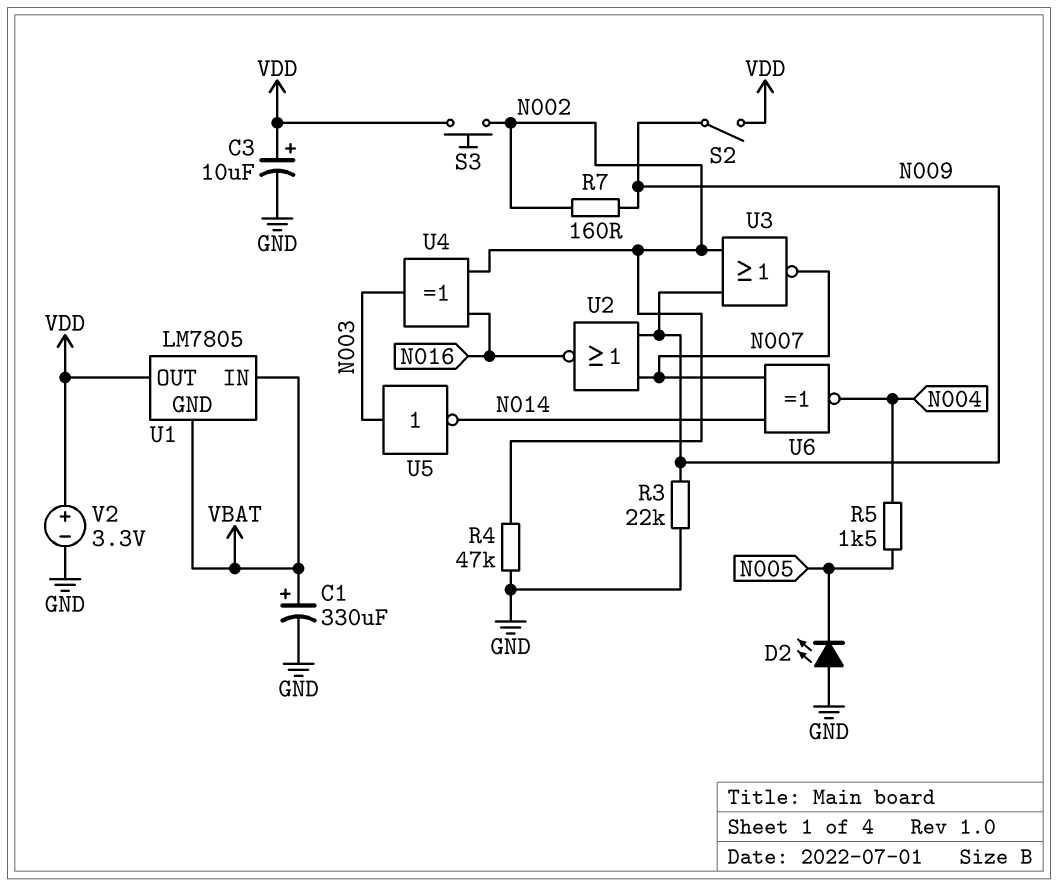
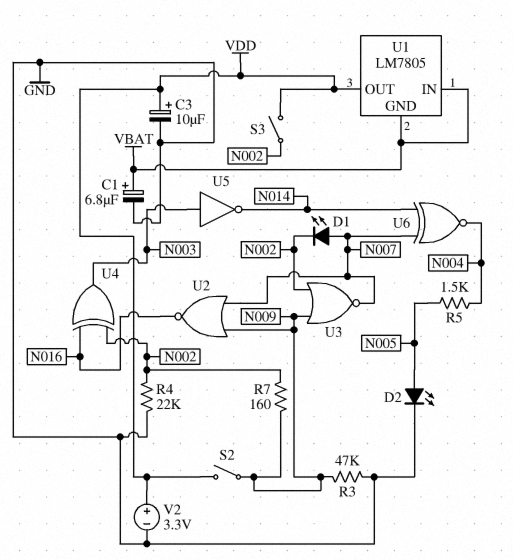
C1: 330uF (plus VBAT, minus GND) -> 6.8uF (plus VBAT, minus GND)
D1: none -> LED (A N007, K N002)
D2: LED (A GND, K N005) -> LED (A N005, K GND)
R3: 22k (GND, N009) -> 47k (GND, N009)
R4: 47k (GND, N002) -> 22k (GND, N002)
S3: button (N002, VDD) -> switch (N002, VDD)

